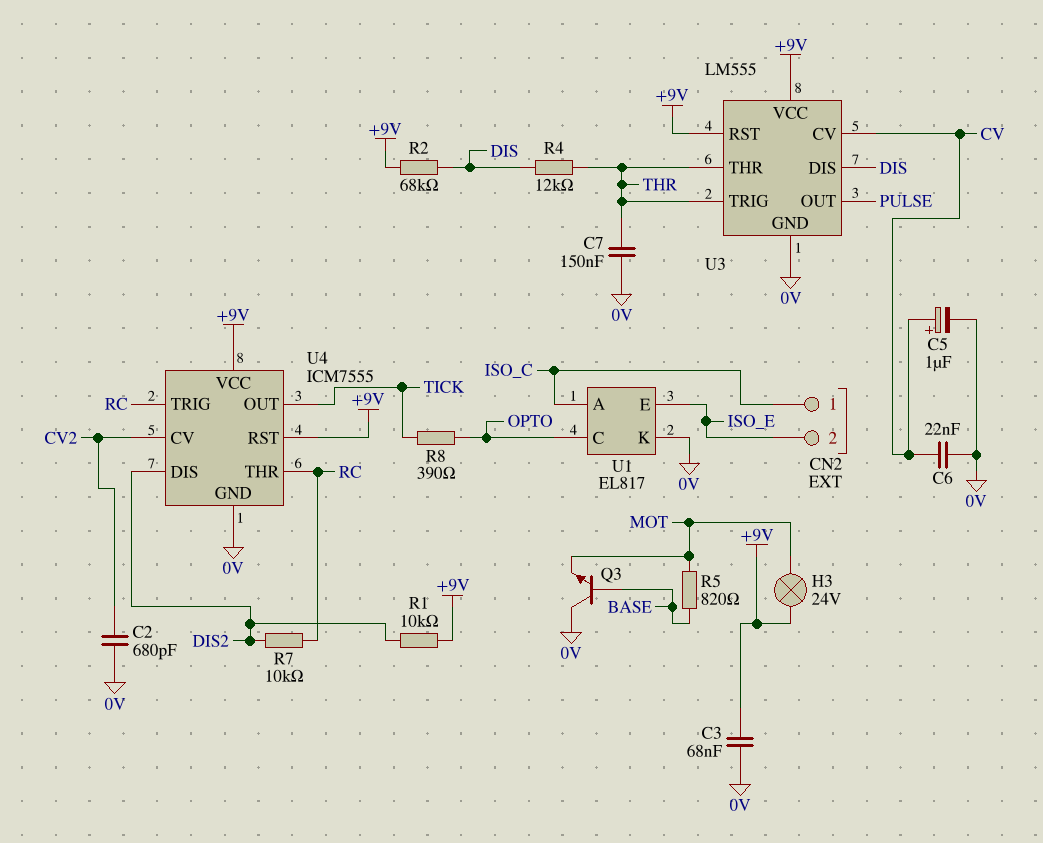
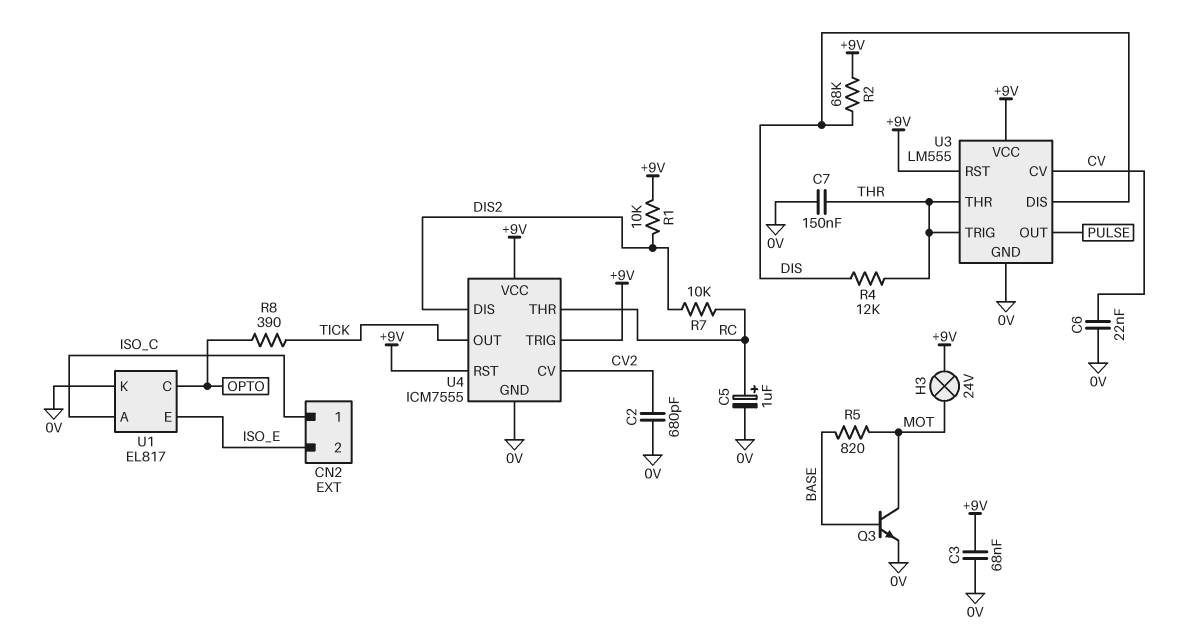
C5: 1uF (plus CV, minus 0V) -> 1uF (plus RC, minus 0V)
Q3: NPN (B BASE, C 0V, E MOT) -> NPN (B BASE, C MOT, E 0V)
U4 pin TRIG: RC -> +9V

